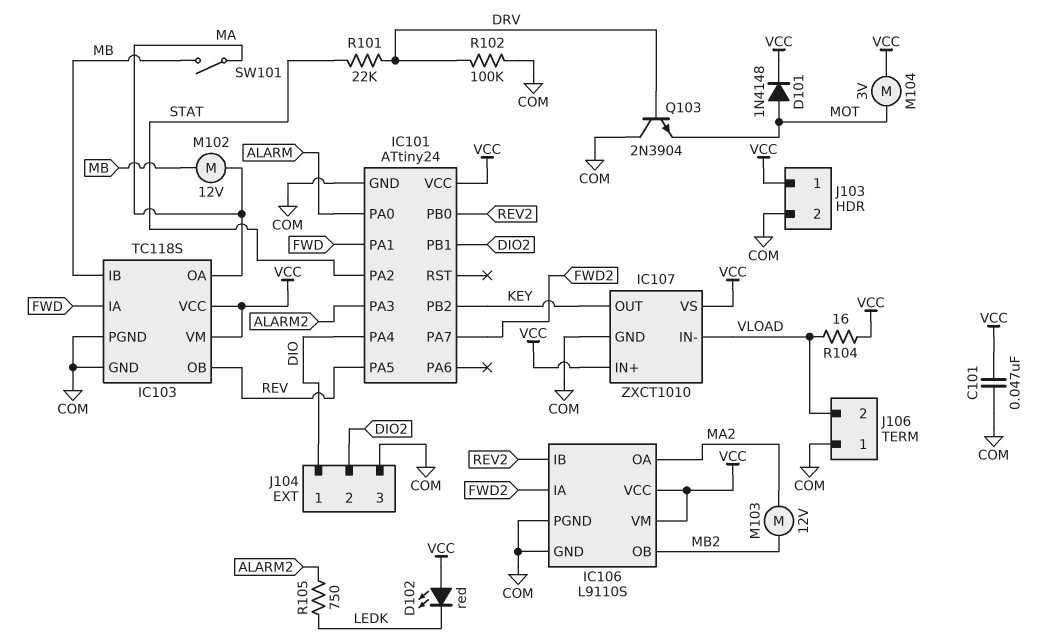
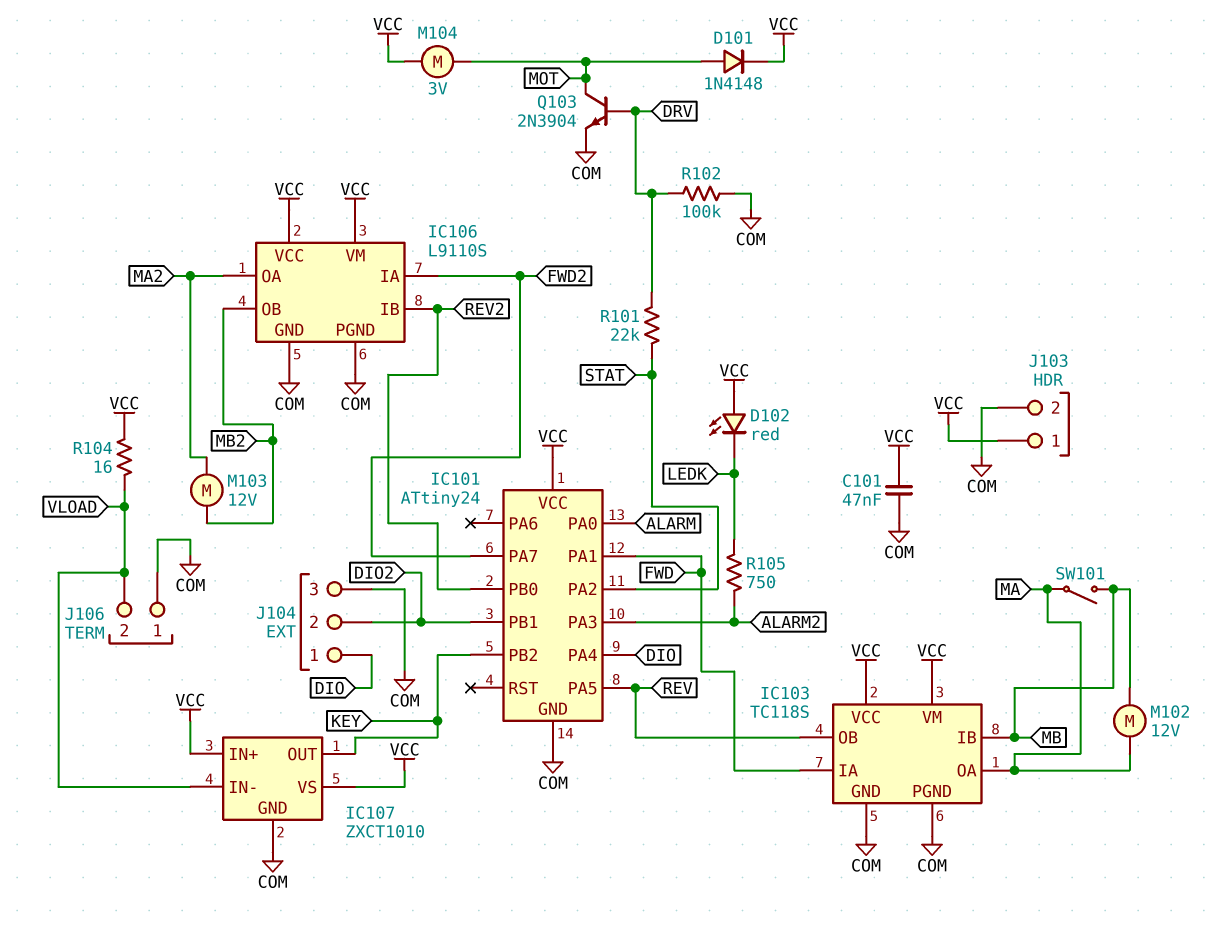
Q103: NPN 2N3904 (B DRV, C COM, E MOT) -> NPN 2N3904 (B DRV, C MOT, E COM)

